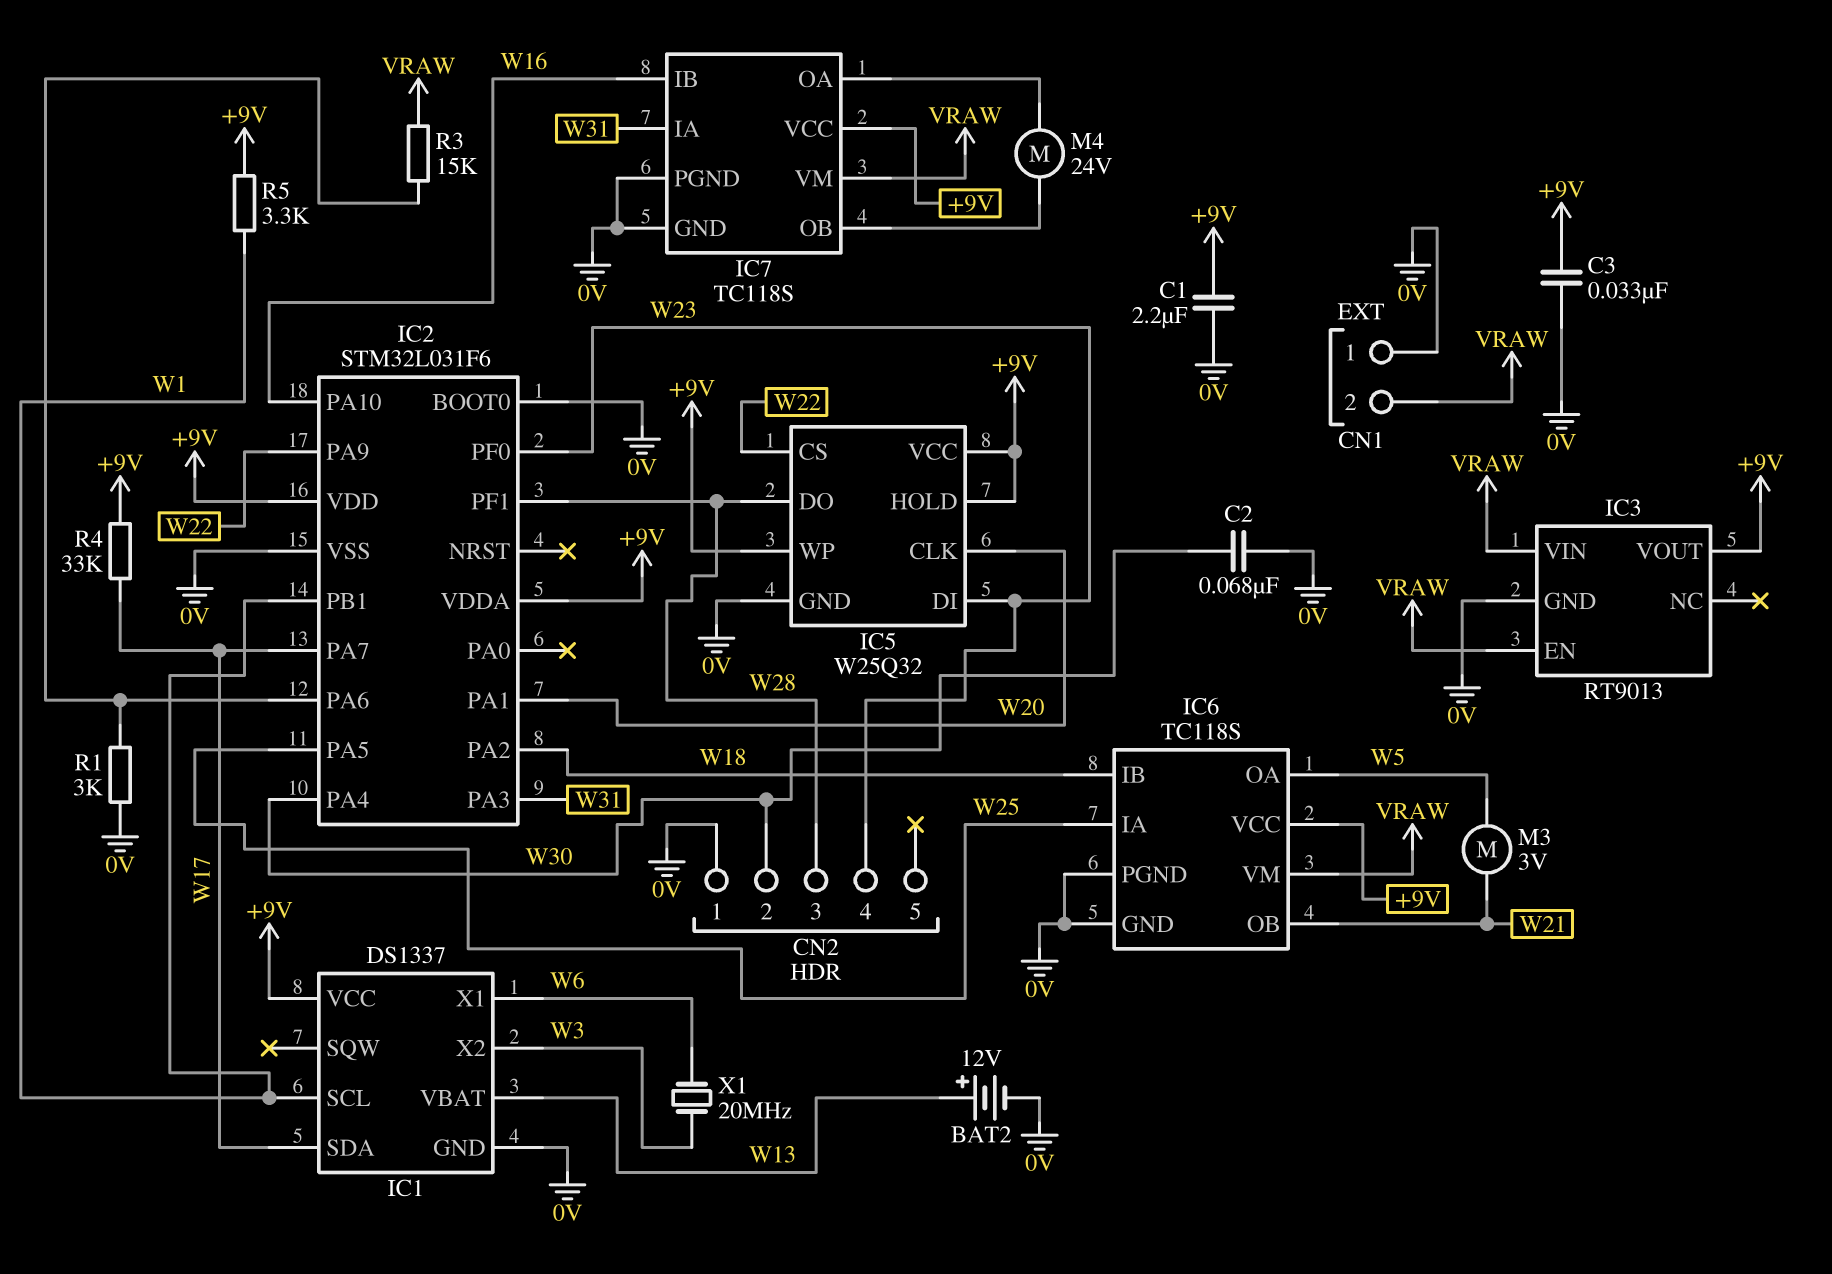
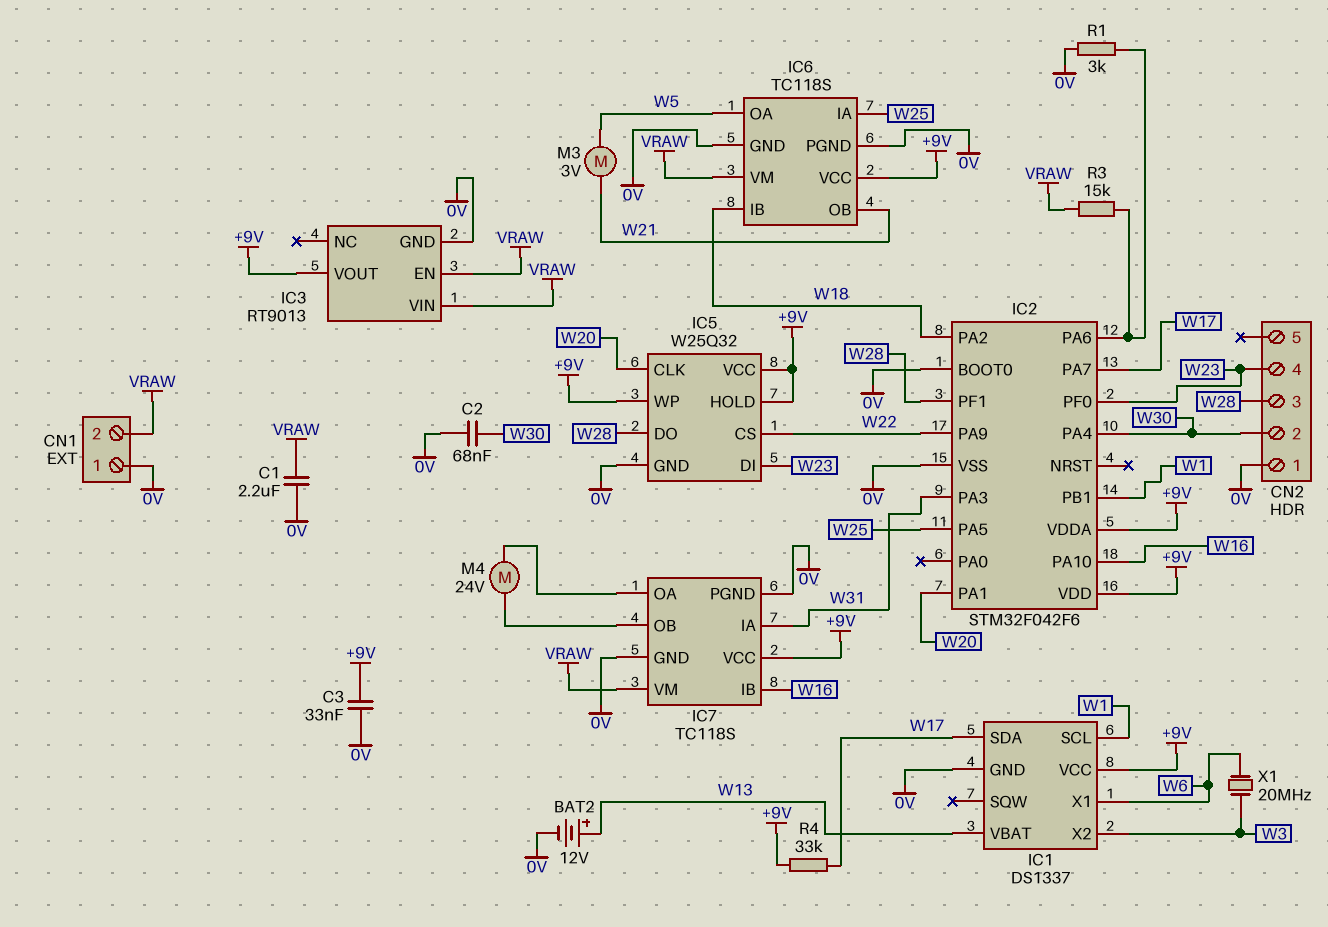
C1: 2.2uF (+9V, 0V) -> 2.2uF (0V, VRAW)
IC2: STM32L031F6 -> STM32F042F6
R5: 3.3k (+9V, W1) -> none

